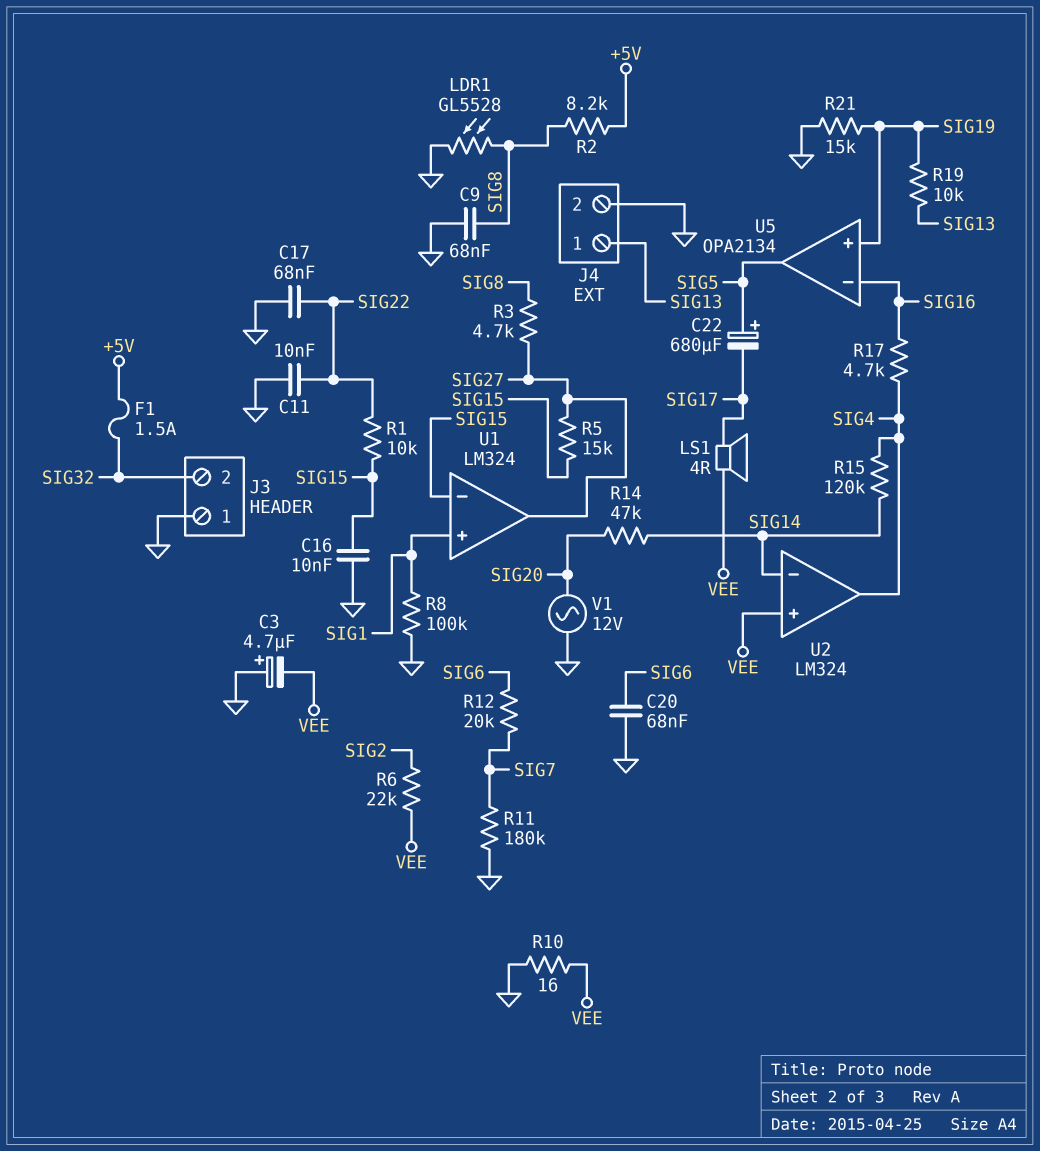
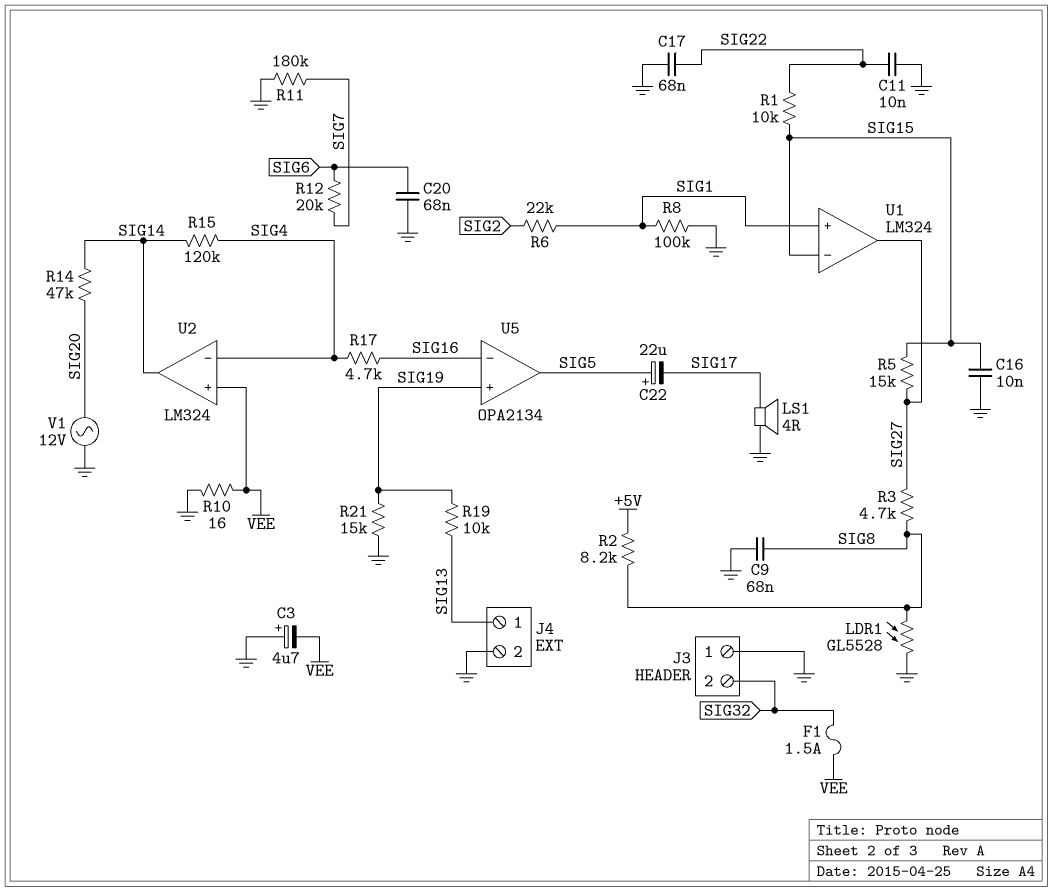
C22: 680uF (plus SIG5, minus SIG17) -> 22uF (plus SIG5, minus SIG17)
F1: 1.5A (+5V, SIG32) -> 1.5A (SIG32, VEE)
LS1: speaker 4R (SIG17, VEE) -> speaker 4R (GND, SIG17)
R6: 22k (SIG2, VEE) -> 22k (SIG1, SIG2)
U2 pin in-: SIG14 -> SIG4
U2 pin out: SIG4 -> SIG14

